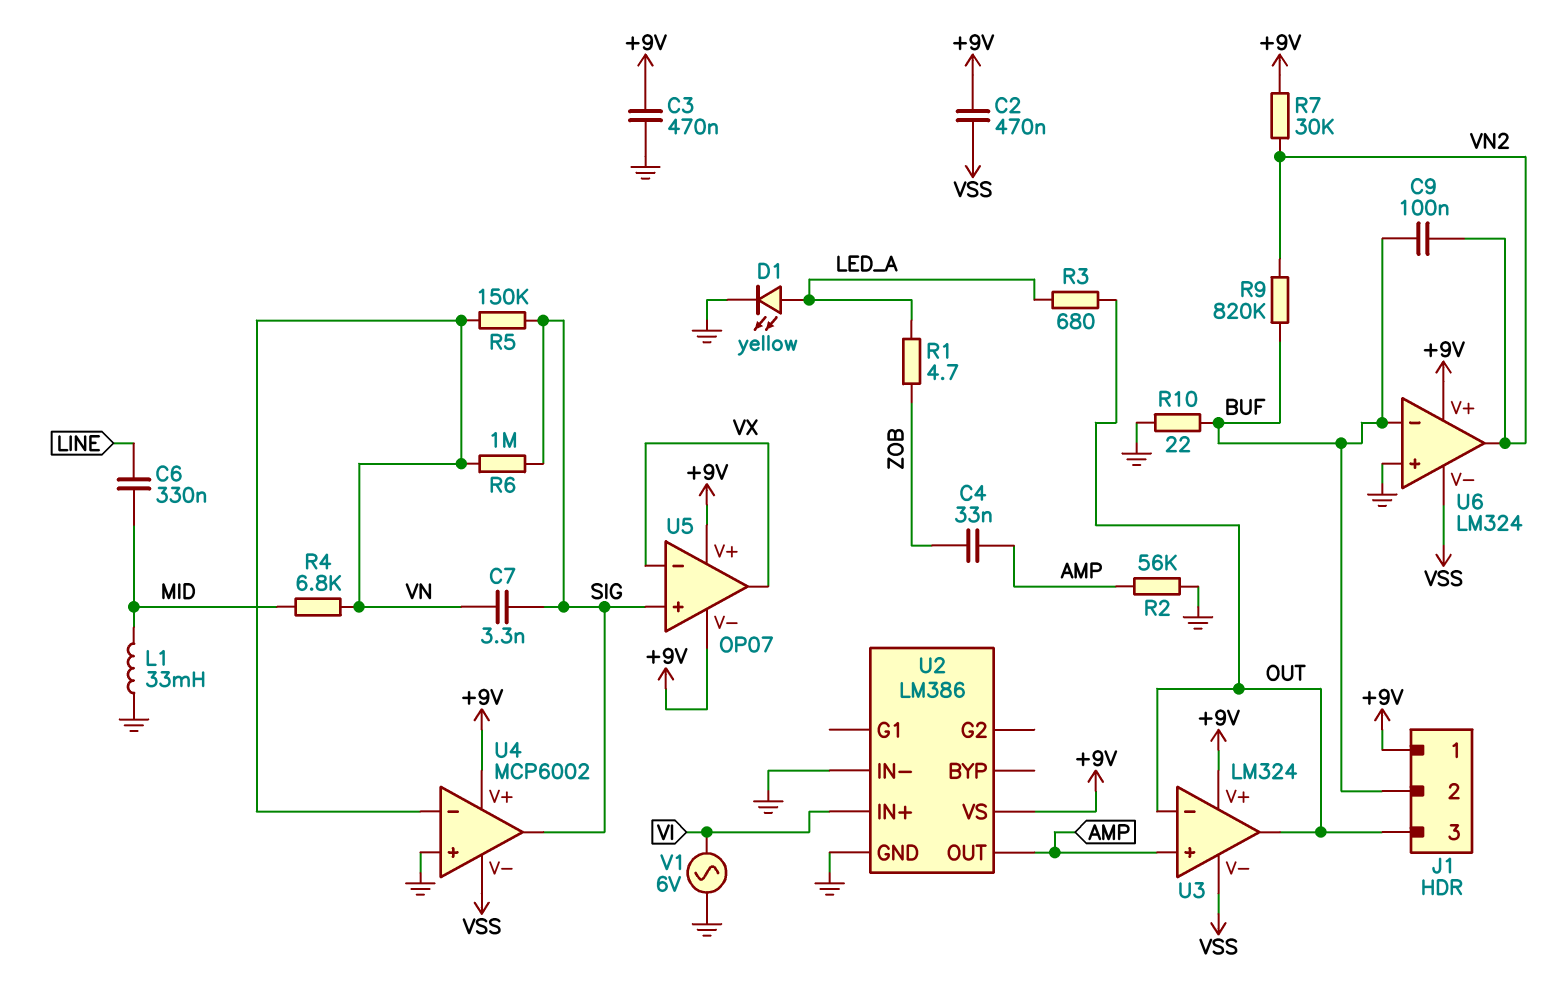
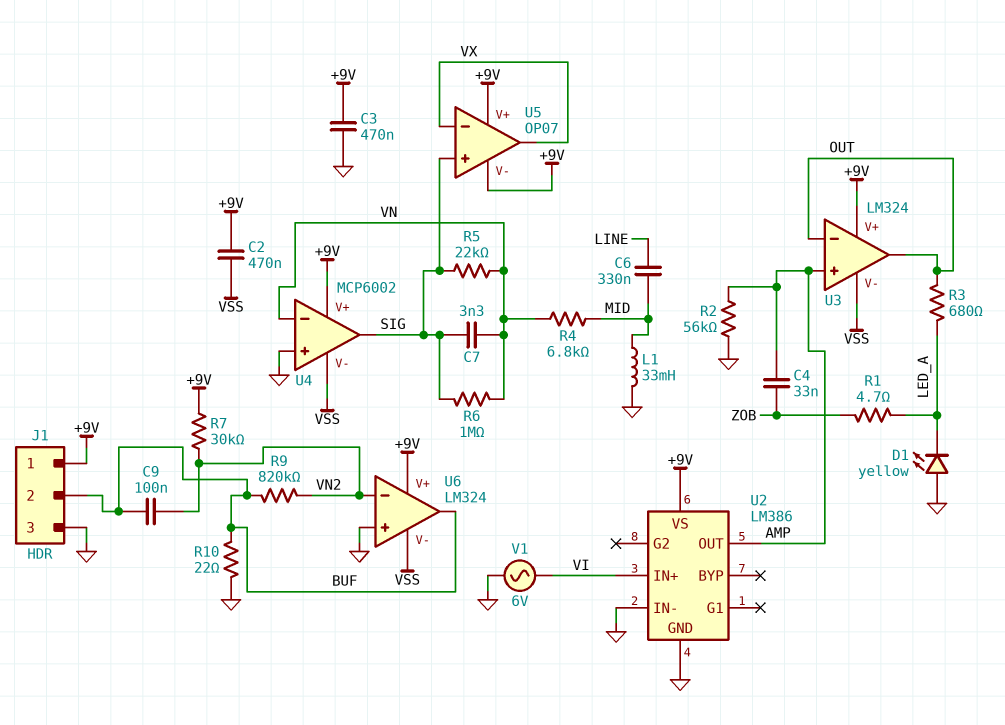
D1: LED yellow (A LED_A, K GND) -> LED yellow (A GND, K LED_A)
J1 pin 3: OUT -> GND
R5: 150k (SIG, VN) -> 22k (SIG, VN)
U6 pin in-: BUF -> VN2
U6 pin out: VN2 -> BUF

